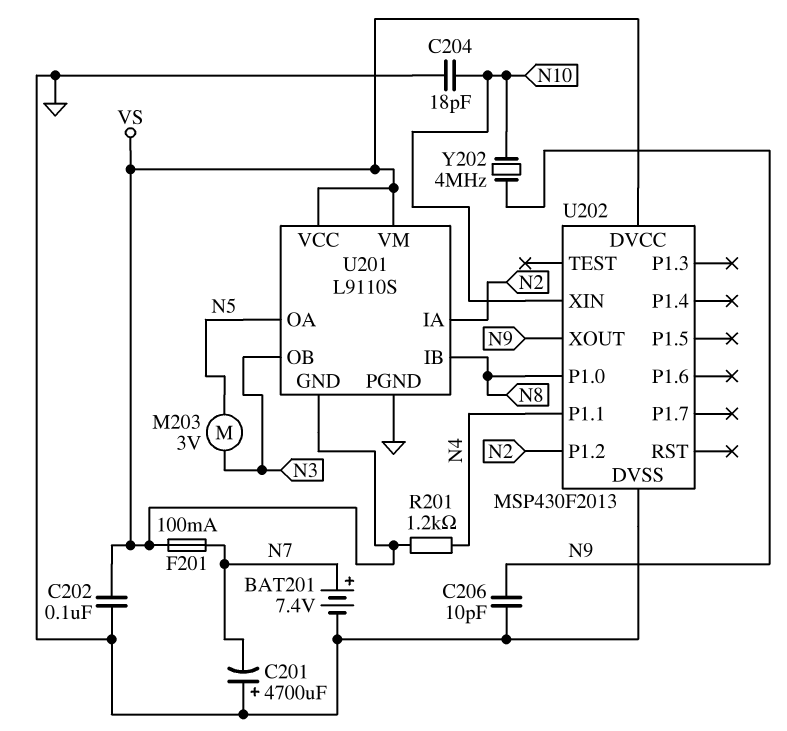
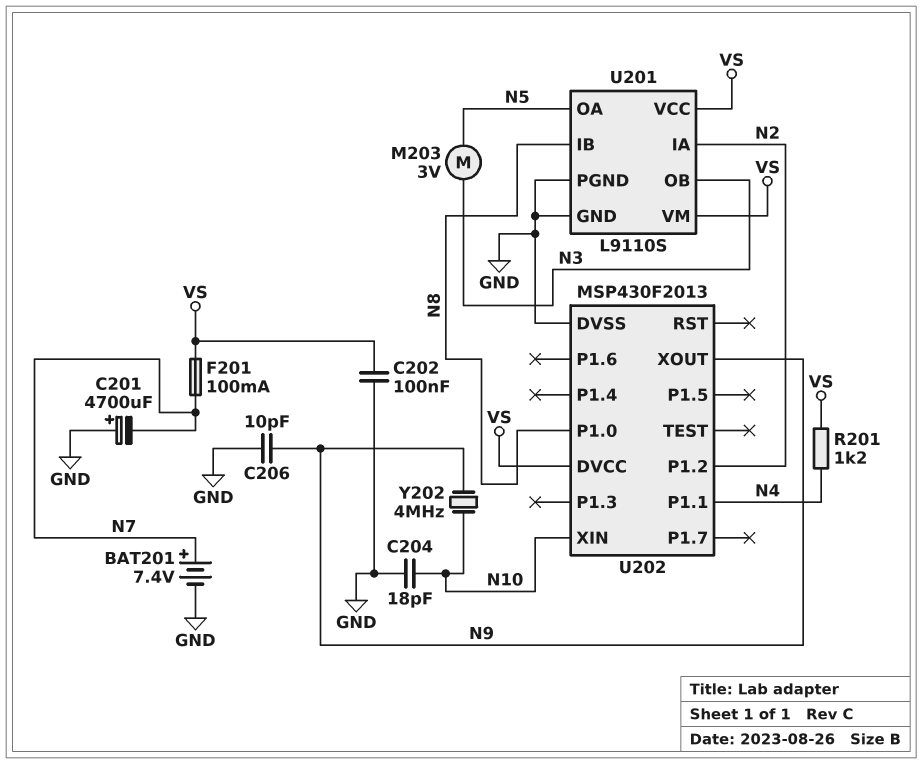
U201 pin GND: VS -> GND

